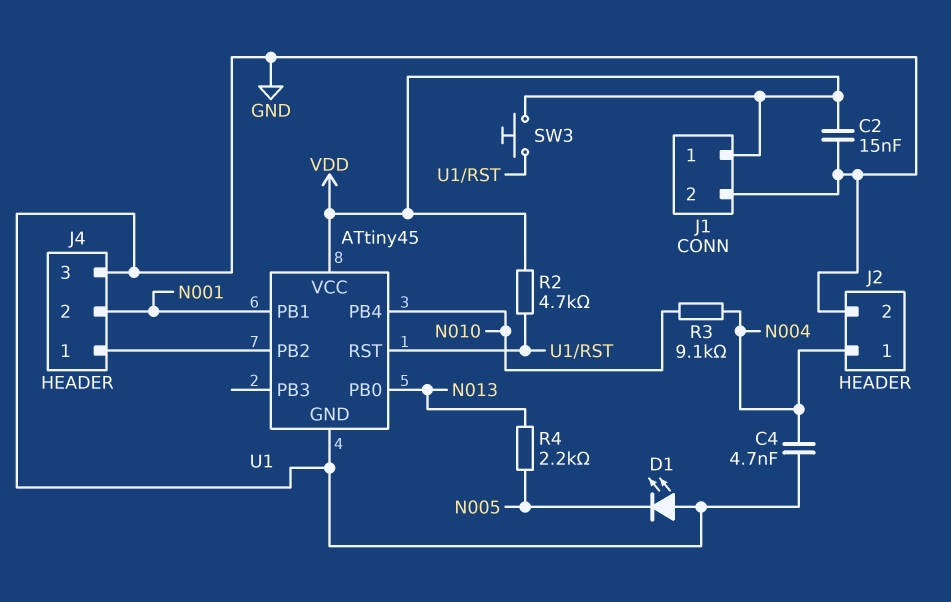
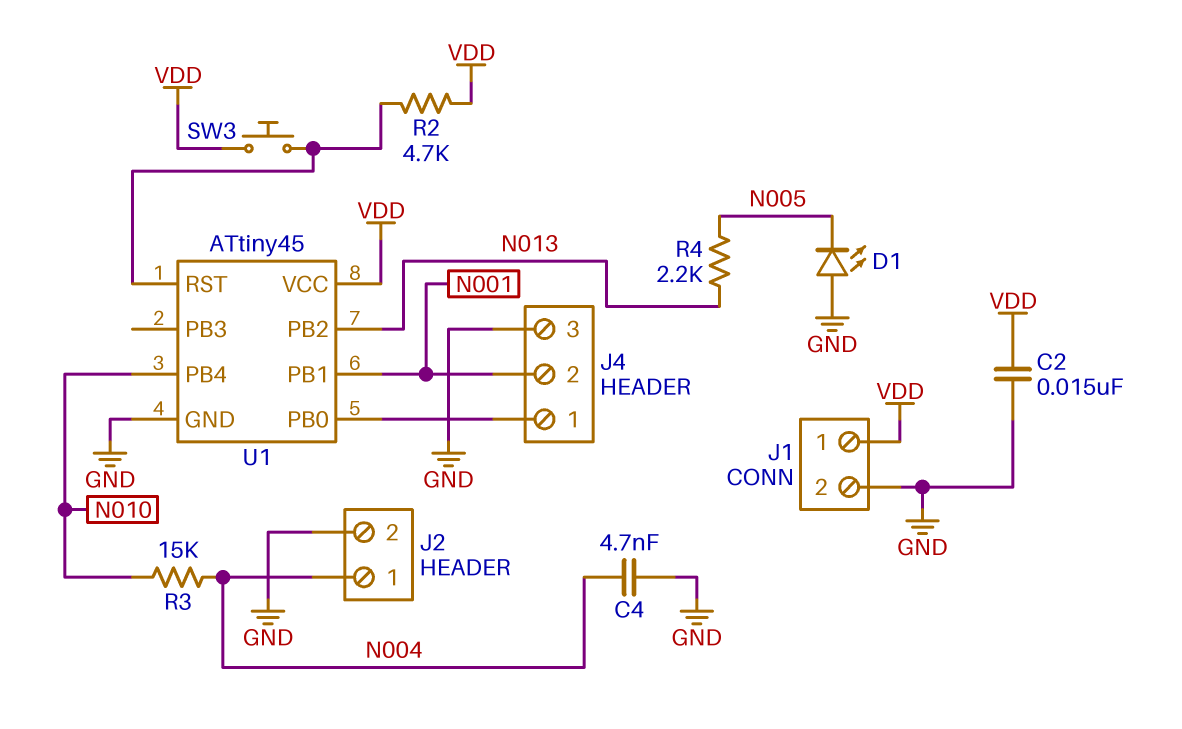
R3: 9.1k (N004, N010) -> 15k (N004, N010)
U1 pin PB0: N013 -> J4/1
U1 pin PB2: J4/1 -> N013

